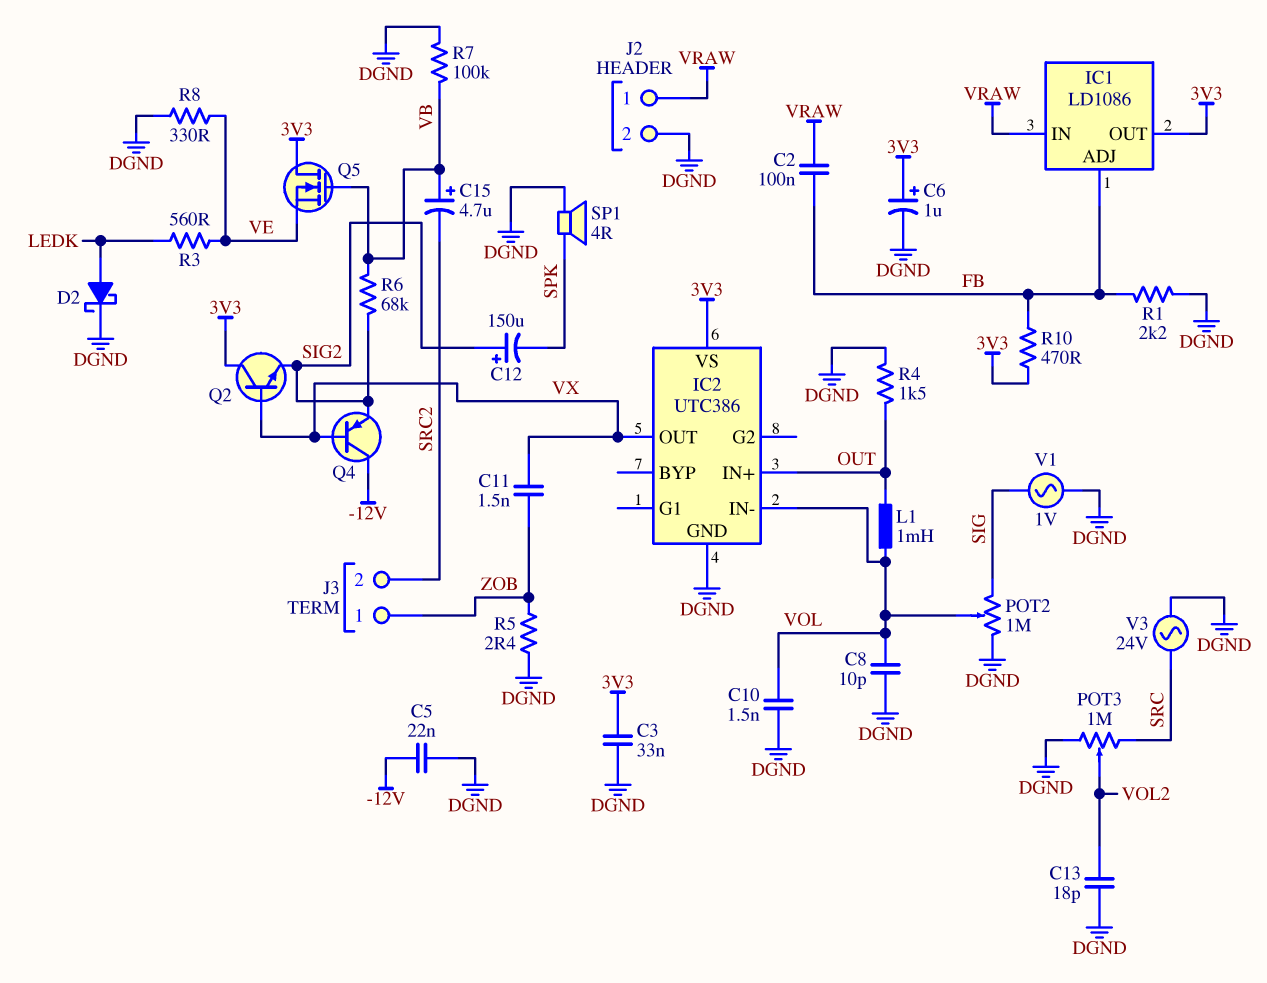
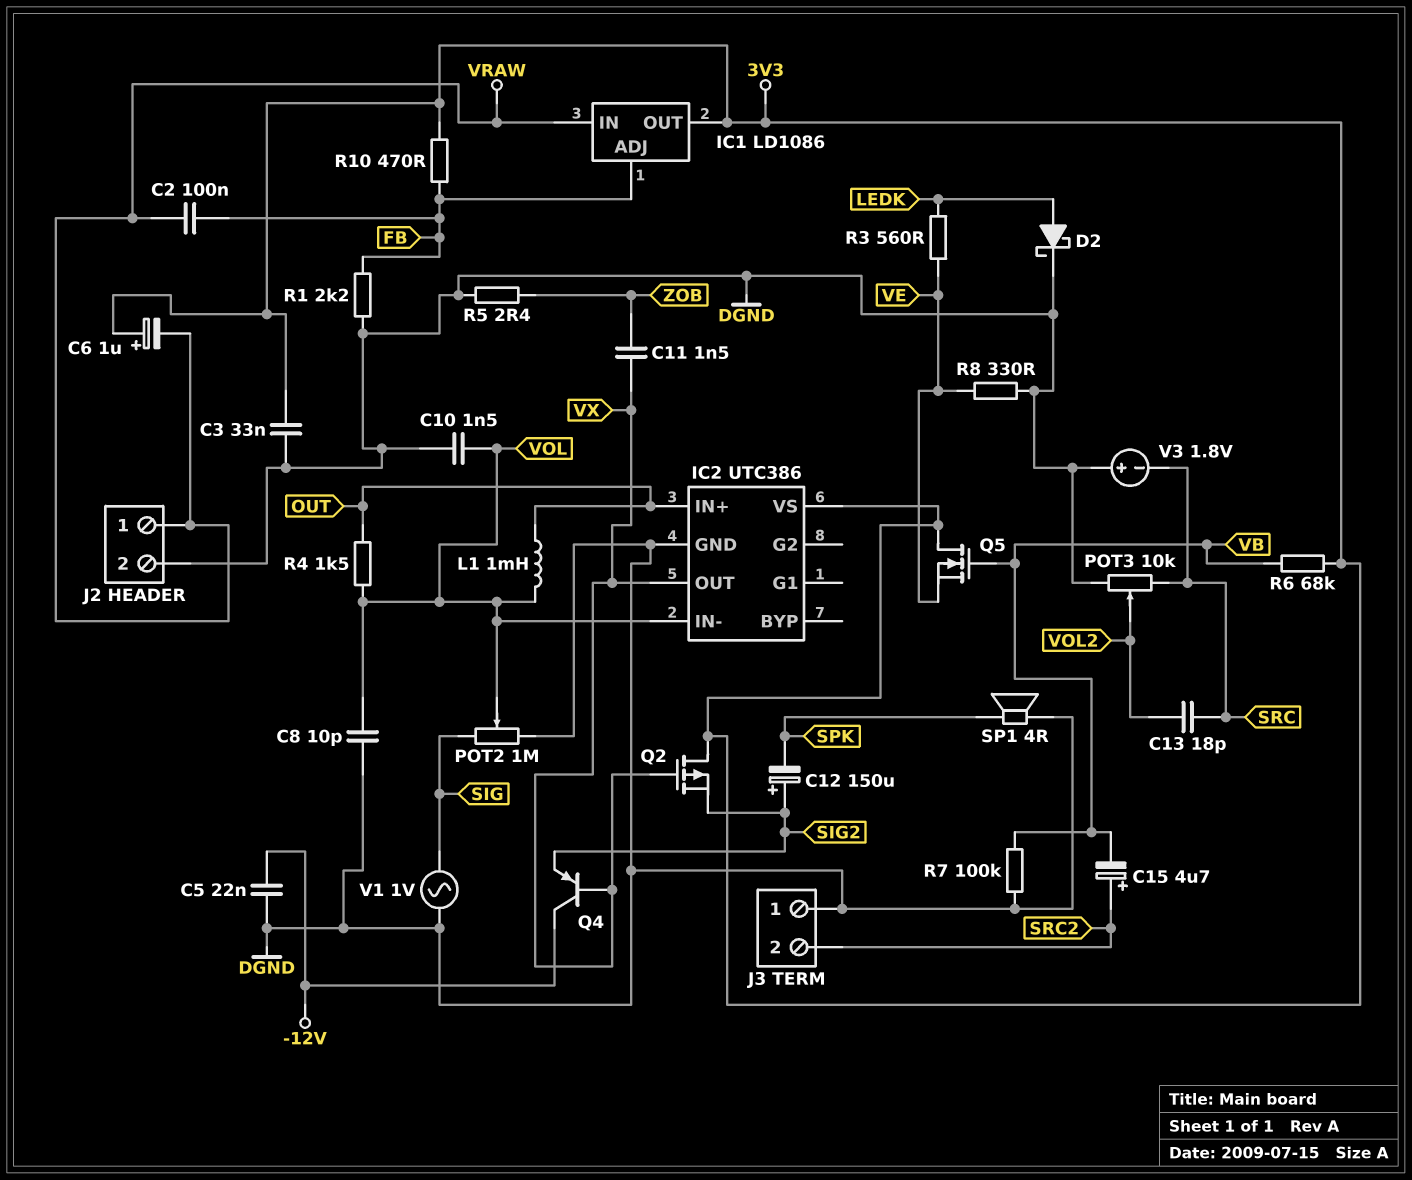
C6: 1uF (plus 3V3, minus DGND) -> 1uF (plus 3V3, minus VRAW)
C13: 18pF (DGND, VOL2) -> 18pF (SRC, VOL2)
C15: 4.7uF (plus VB, minus SRC2) -> 4.7uF (plus SRC2, minus VB)
J3 pin 1: ZOB -> DGND
POT3: 1M (DGND, SRC, wiper VOL2) -> 10k (DGND, SRC, wiper VOL2)
Q2: NPN (B VX, C 3V3, E SIG2) -> PMOS (G VX, D 3V3, S SIG2)
R4: 1.5k (DGND, OUT) -> 1.5k (OUT, VOL)
R6: 68k (SIG2, VB) -> 68k (3V3, VB)
V3: AC 24V (DGND, SRC) -> 1.8V (plus DGND, minus SRC)

